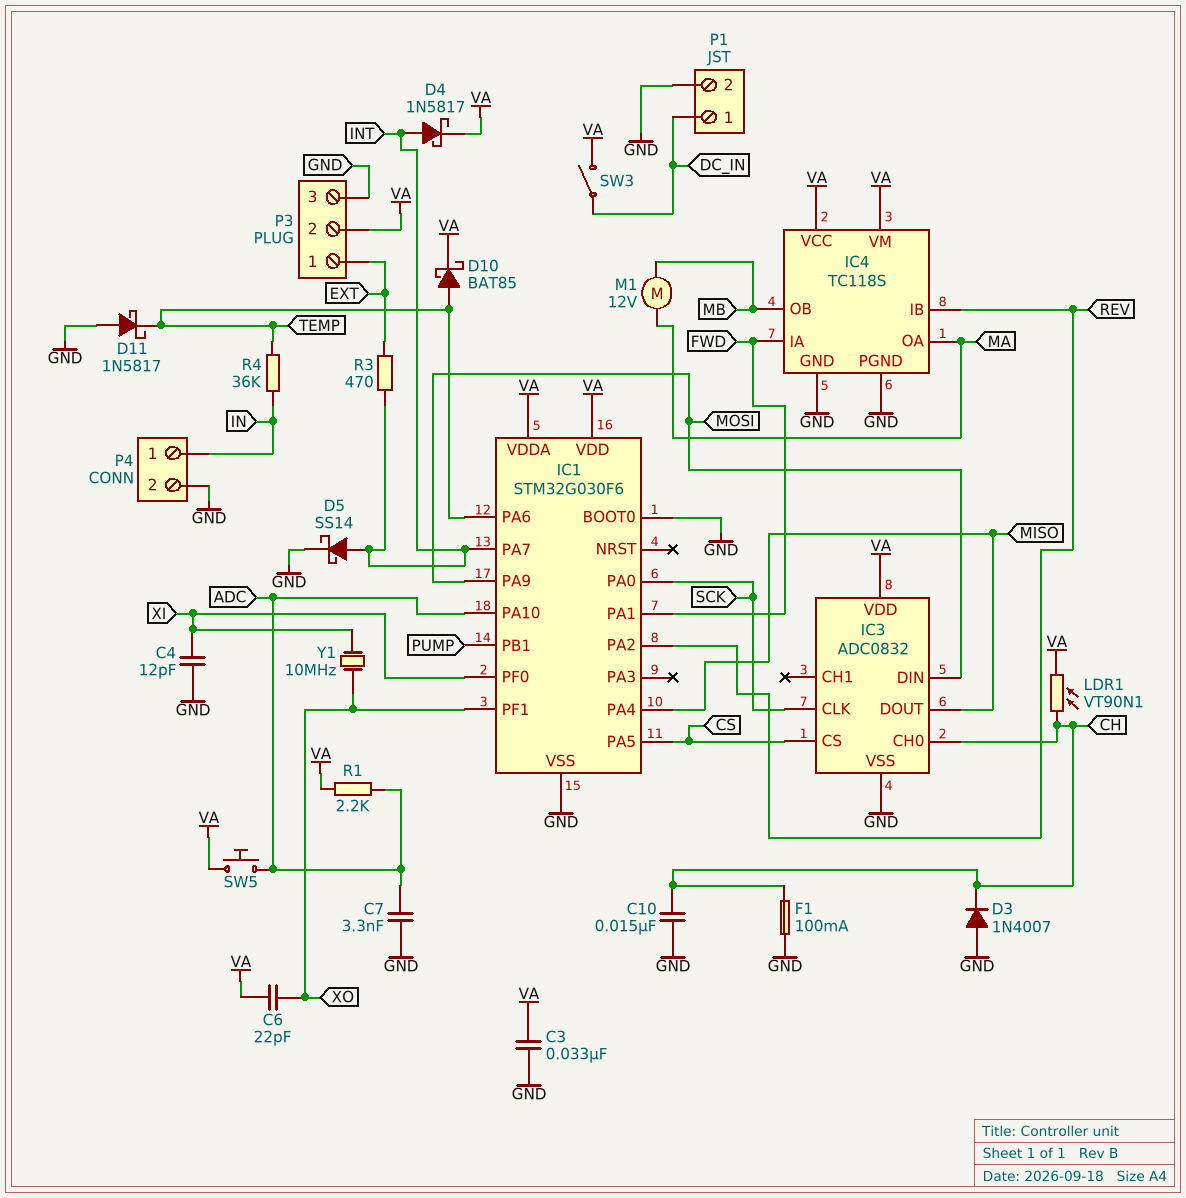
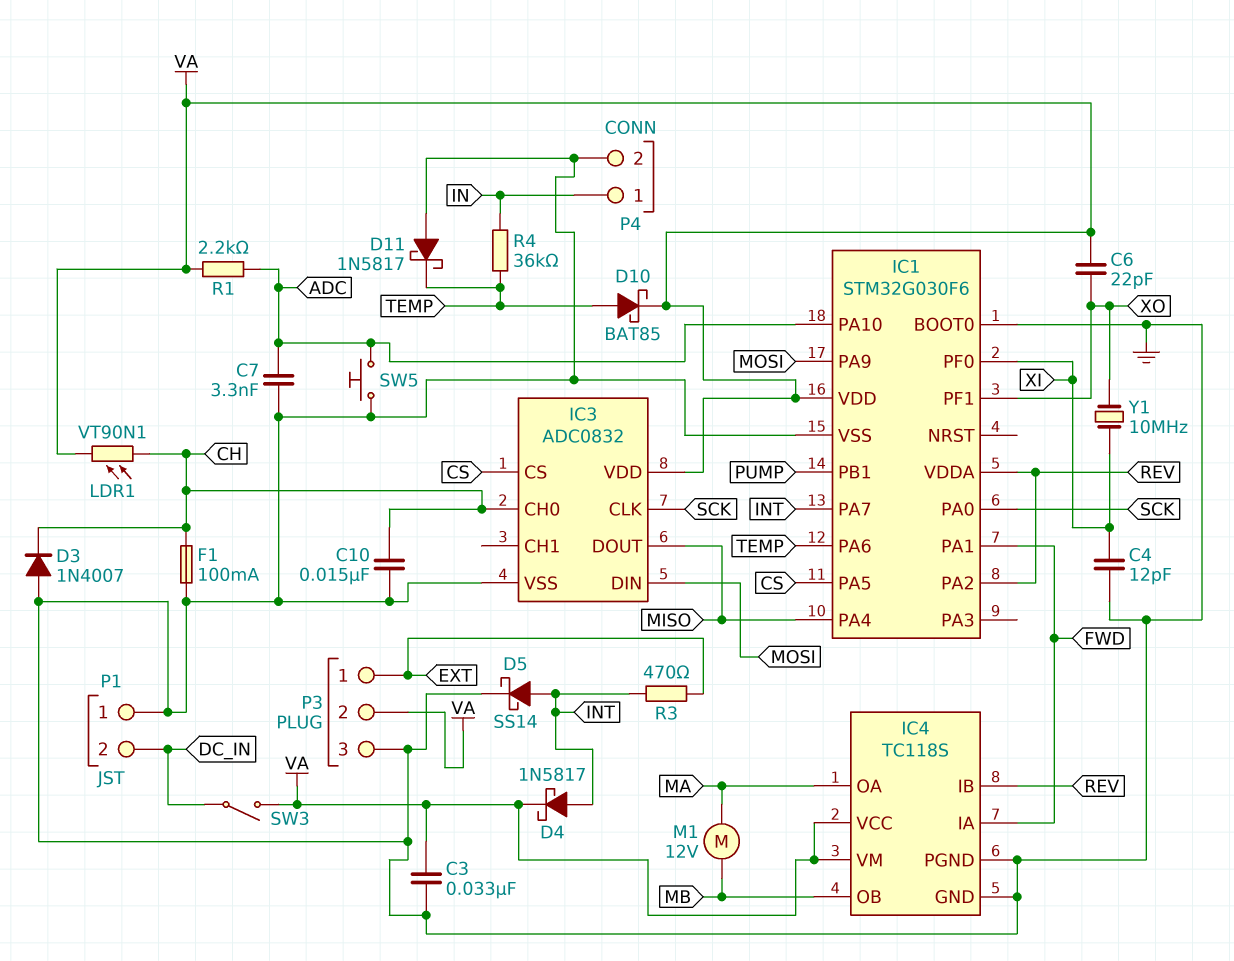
IC1 pin VDDA: VA -> REV
P1 pin 1: DC_IN -> GND
P1 pin 2: GND -> DC_IN
SW5: button (ADC, VA) -> button (ADC, GND)

